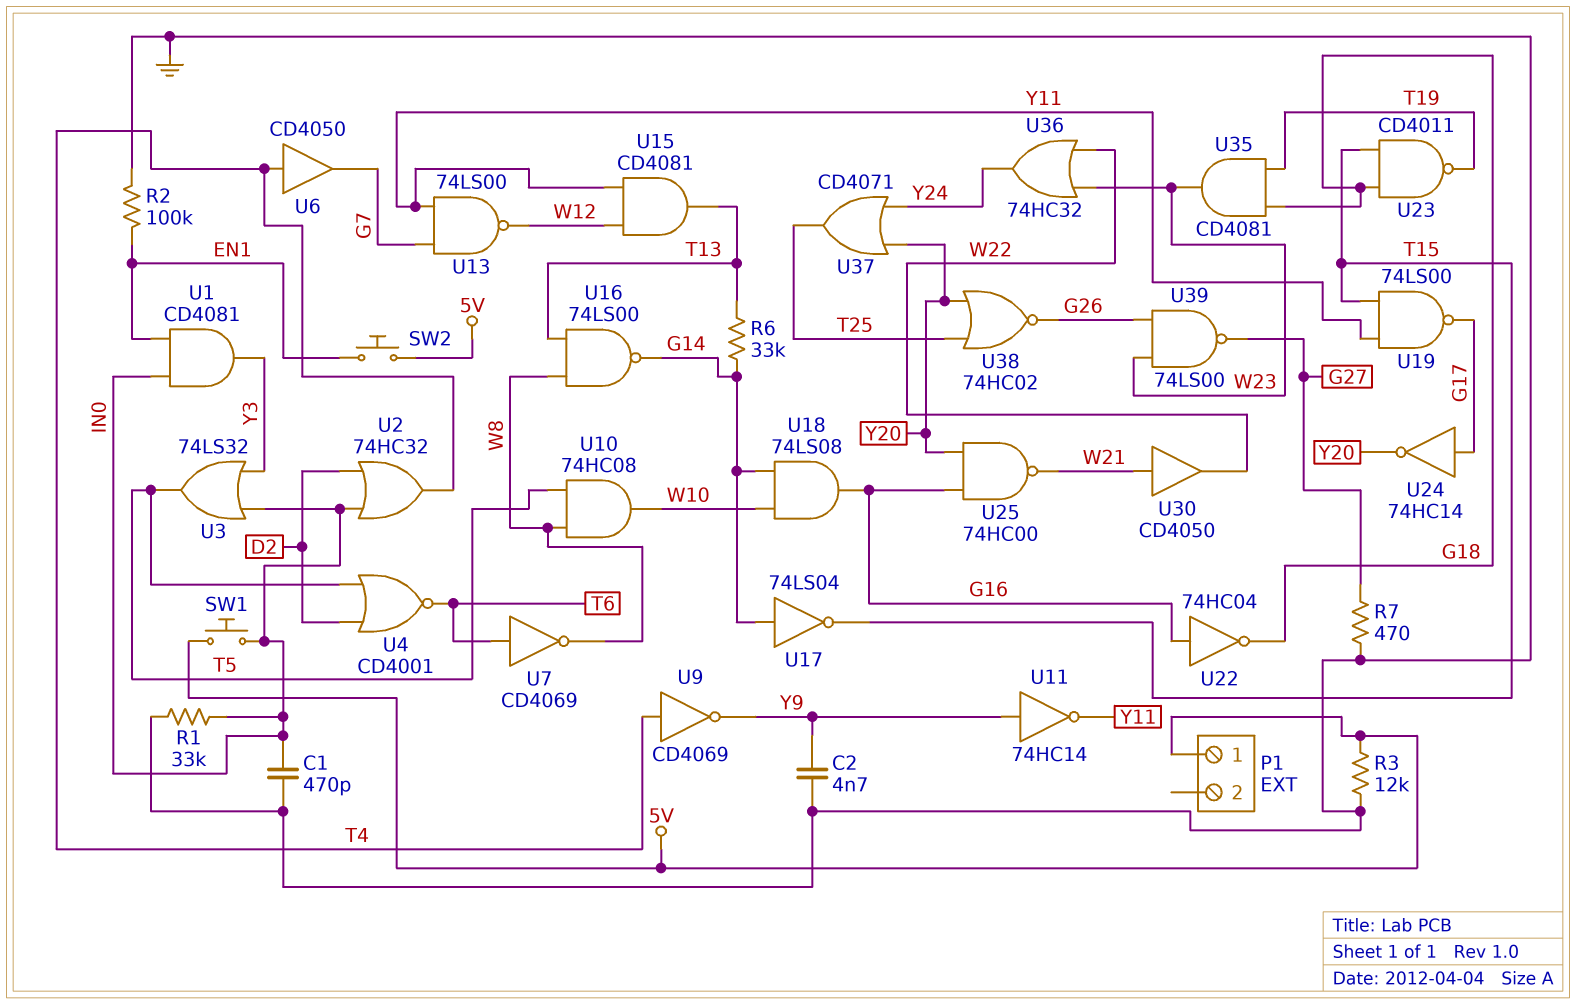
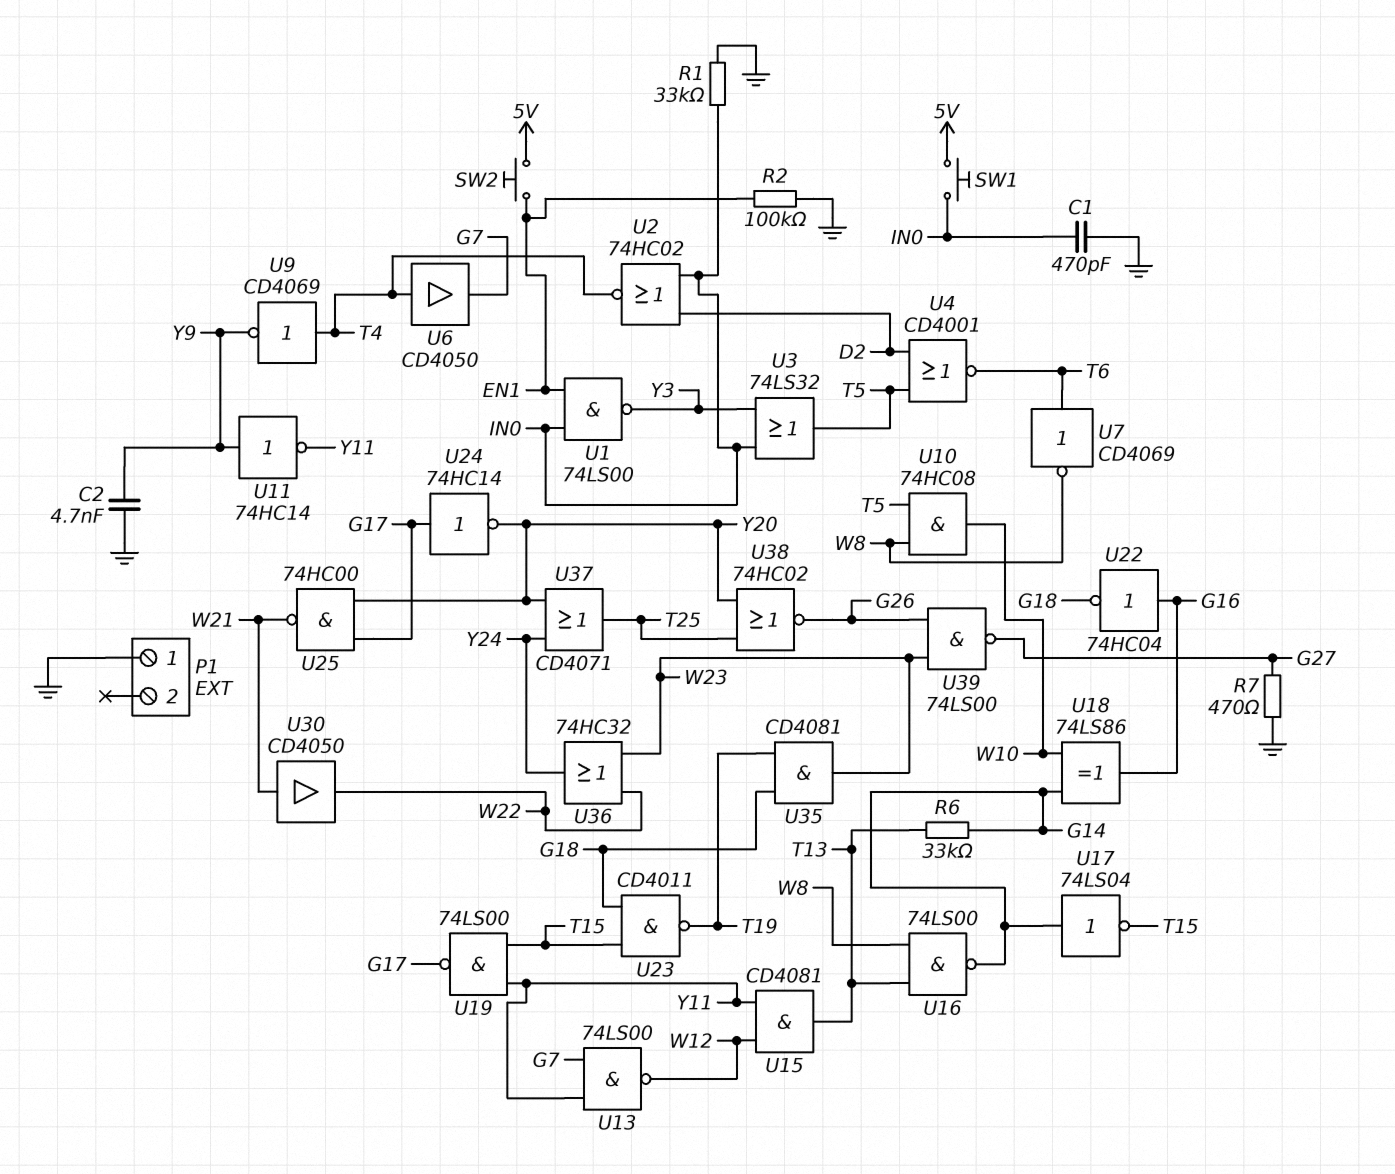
P1 pin 1: 5V -> GND
R3: 12k (5V, GND) -> none
U1: AND CD4081 (in EN1, in IN0, out Y3) -> NAND 74LS00 (in EN1, in IN0, out Y3)
U2: OR 74HC32 (in D2, in IN0, out T4) -> NOR 74HC02 (in D2, in IN0, out T4)
U18: AND 74LS08 (in G14, in W10, out G16) -> XOR 74LS86 (in G14, in W10, out G16)
U25: NAND 74HC00 (in G16, in Y20, out W21) -> NAND 74HC00 (in G17, in Y20, out W21)

